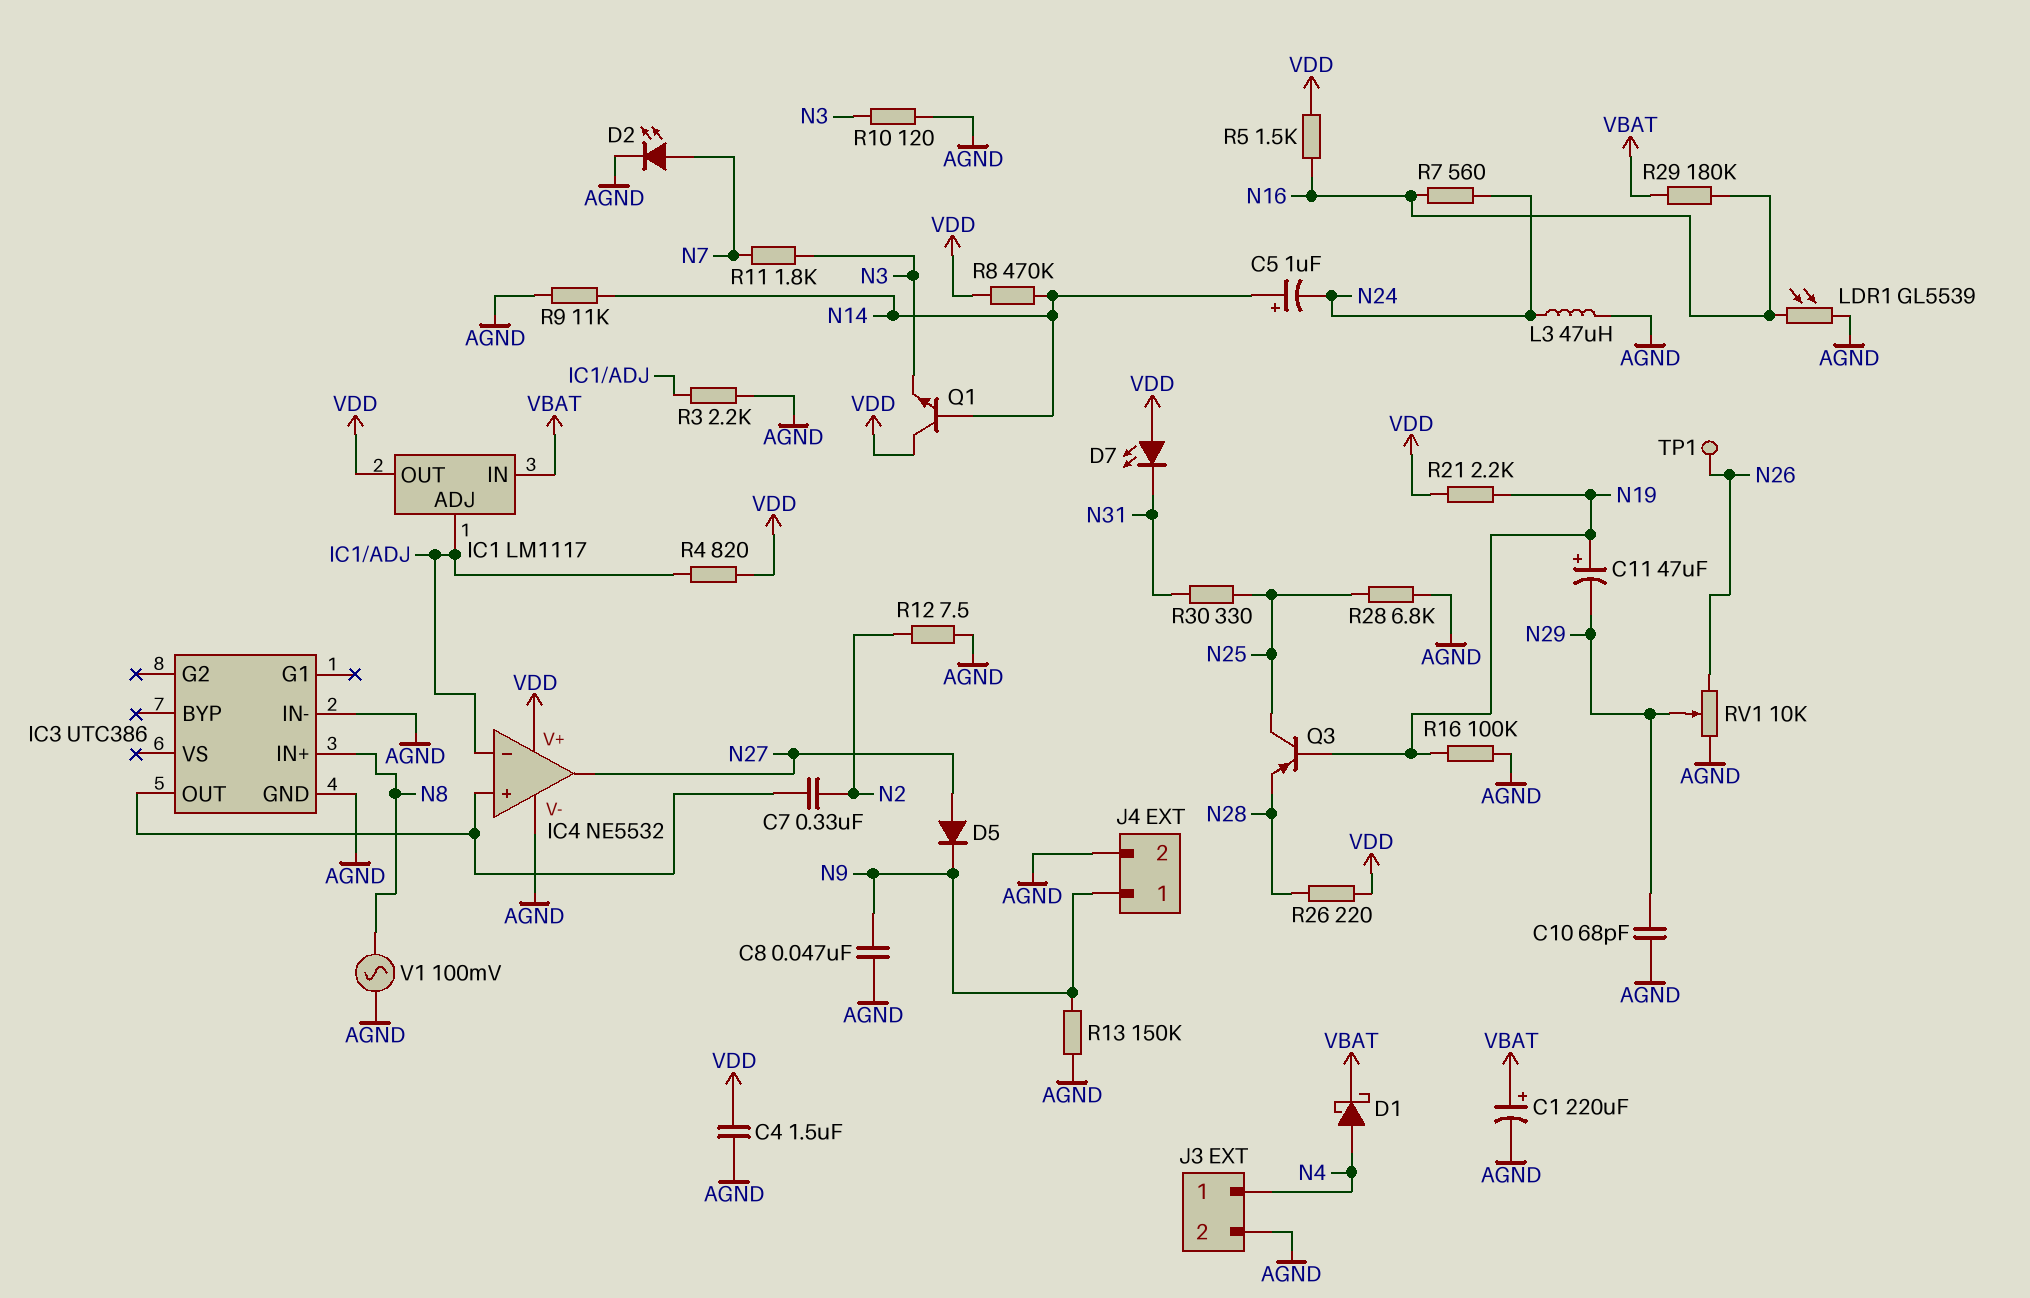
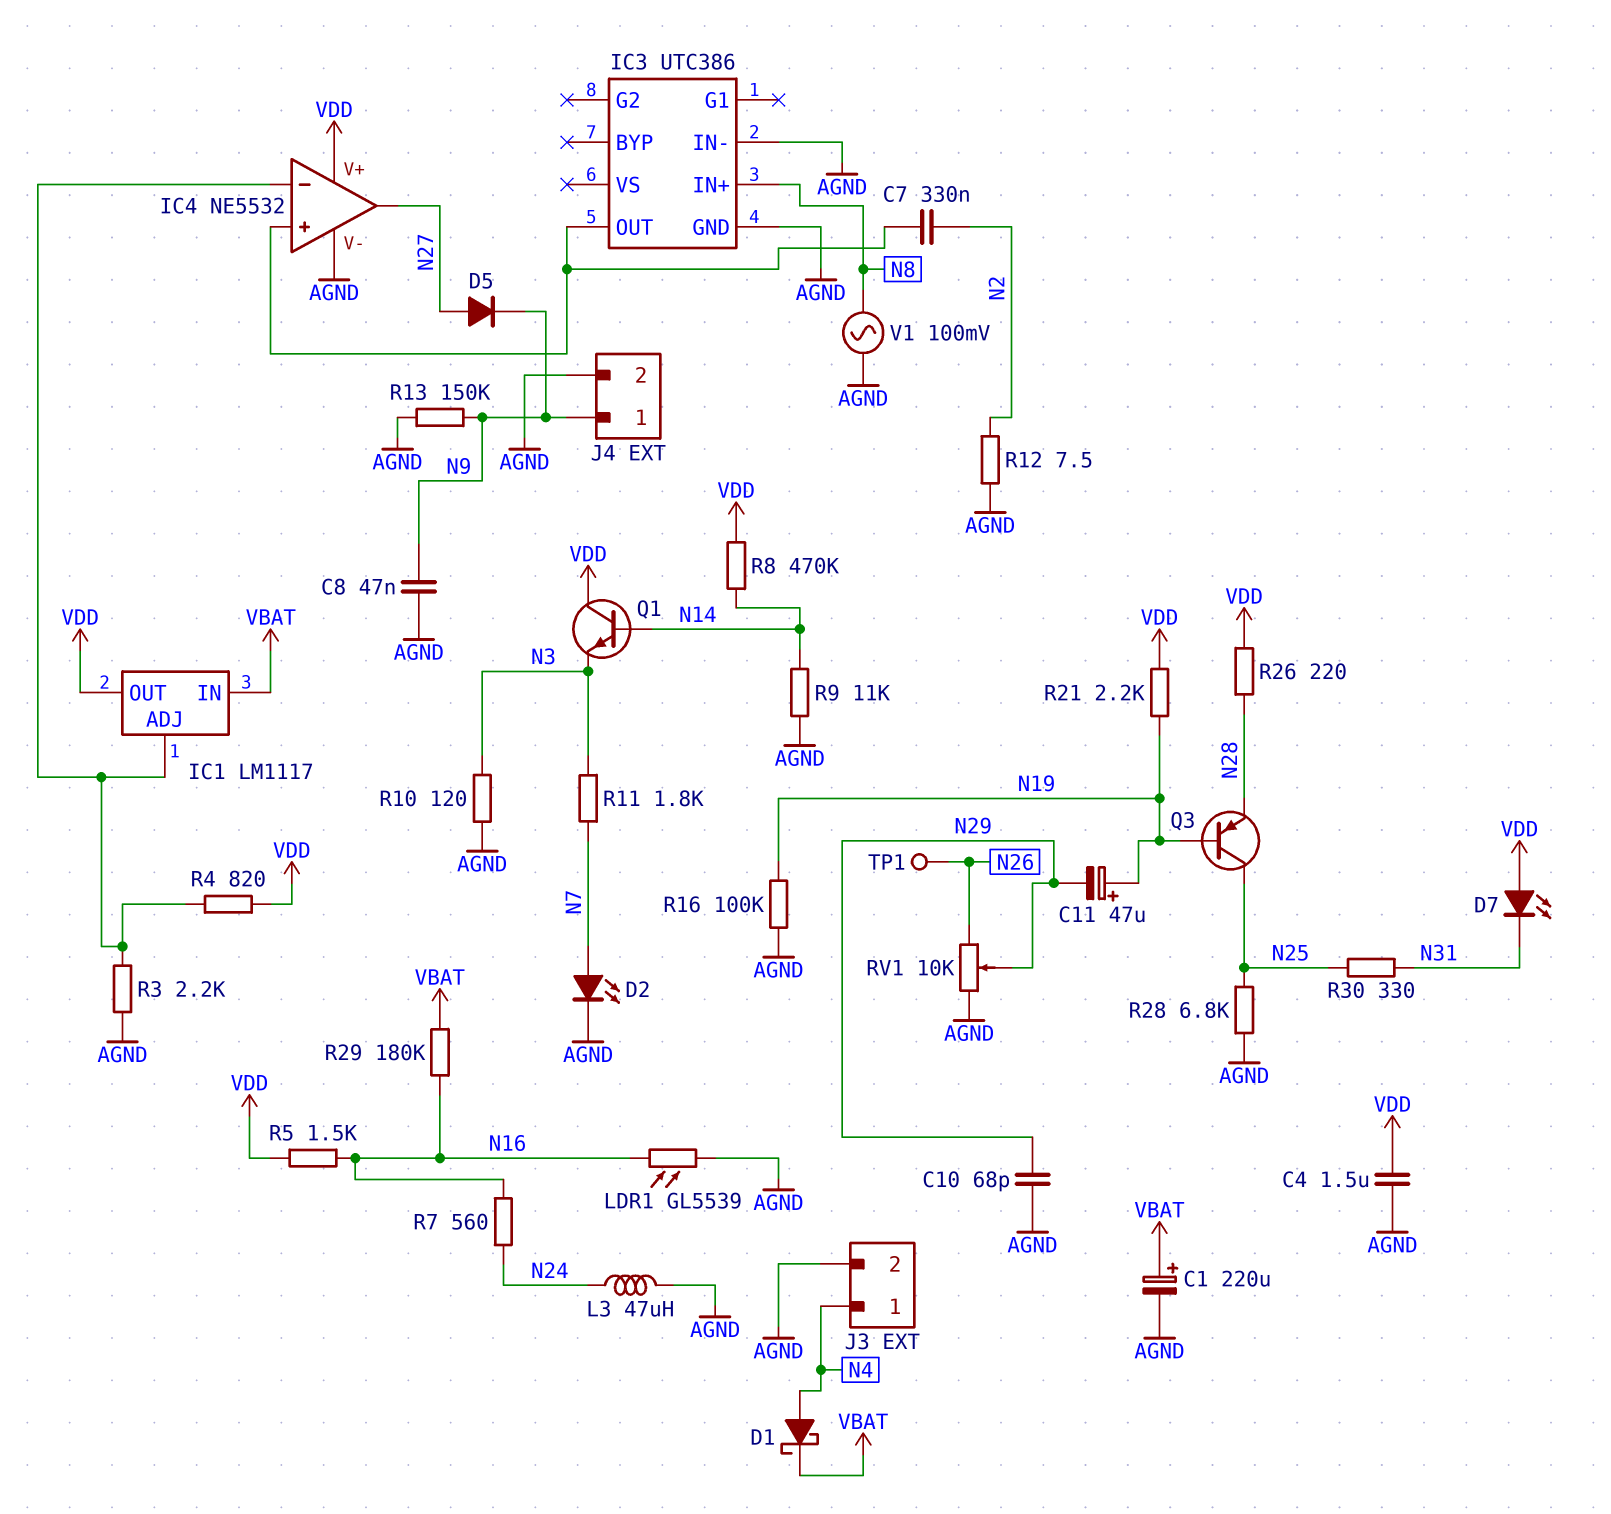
C5: 1uF (plus N14, minus N24) -> none

